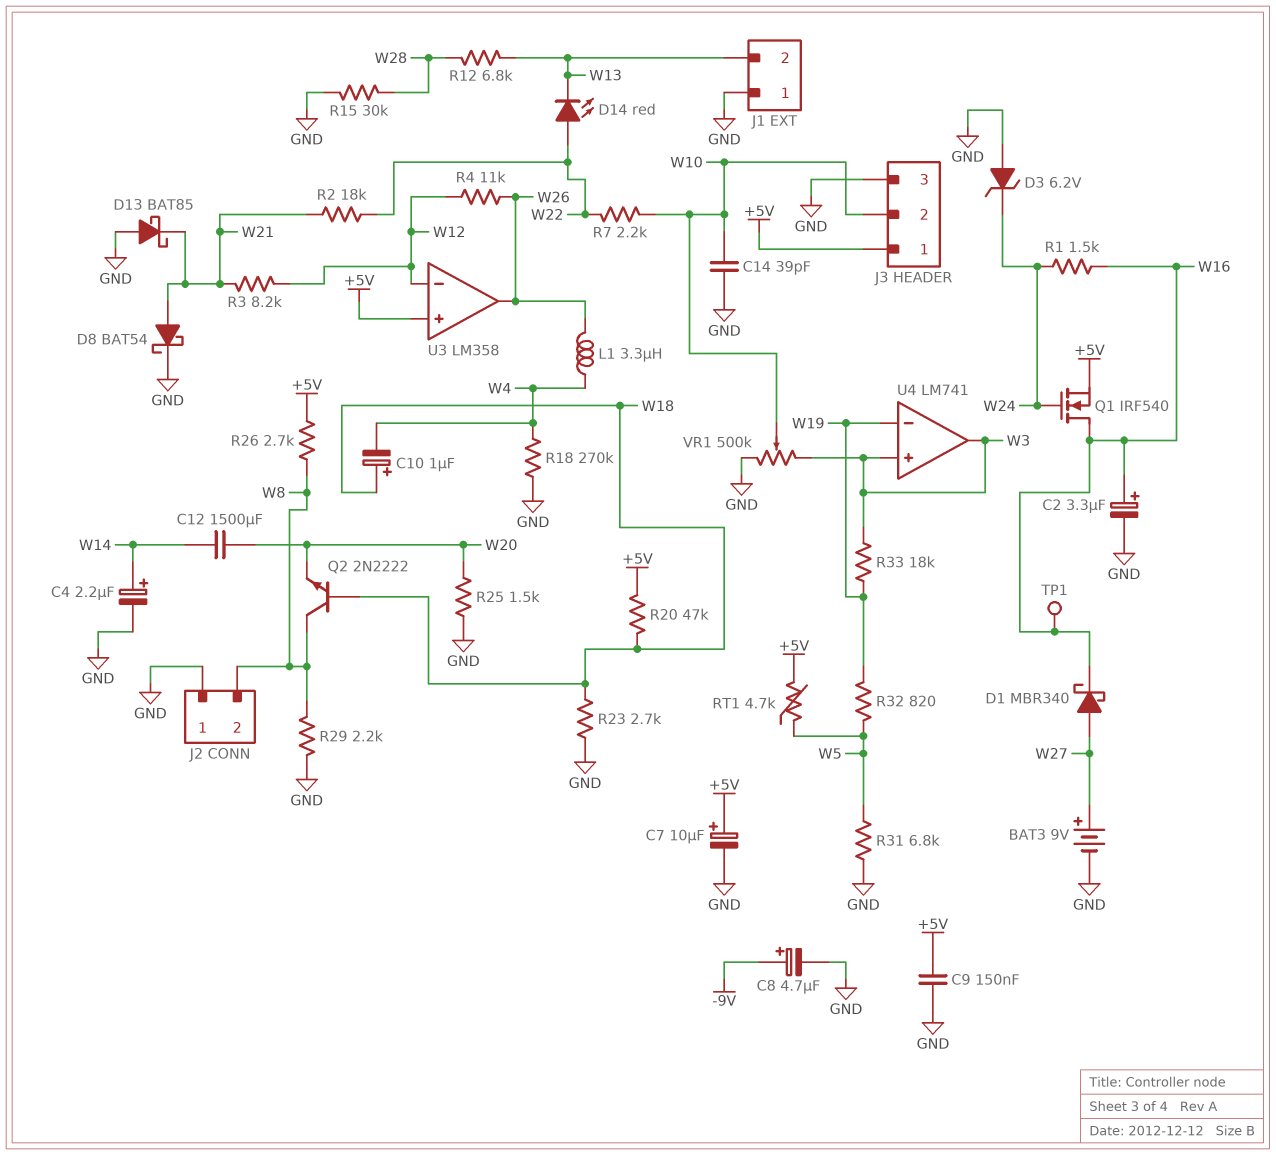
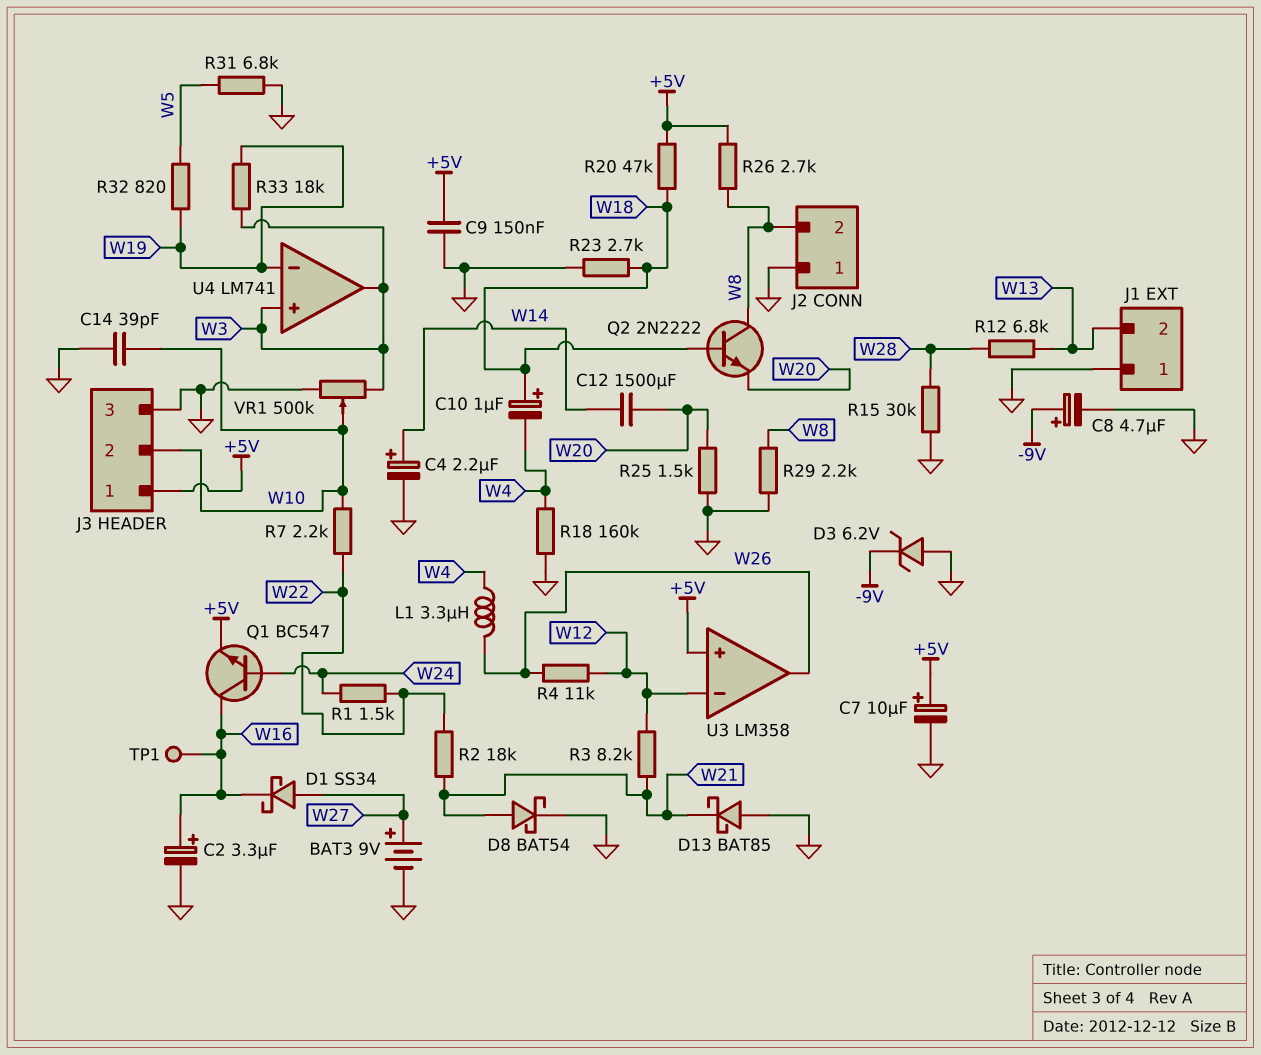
D1: schottky MBR340 (A W27, K W16) -> schottky SS34 (A W27, K W16)
D3: zener 6.2V (A GND, K W24) -> zener 6.2V (A GND, K -9V)
D14: LED red (A W22, K W13) -> none
Q1: NMOS IRF540 (G W24, D W16, S +5V) -> NPN BC547 (B W24, C W16, E +5V)
R1: 1.5k (W16, W24) -> 1.5k (W22, W24)
R18: 270k (GND, W4) -> 160k (GND, W4)
RT1: 4.7k (+5V, W5) -> none

